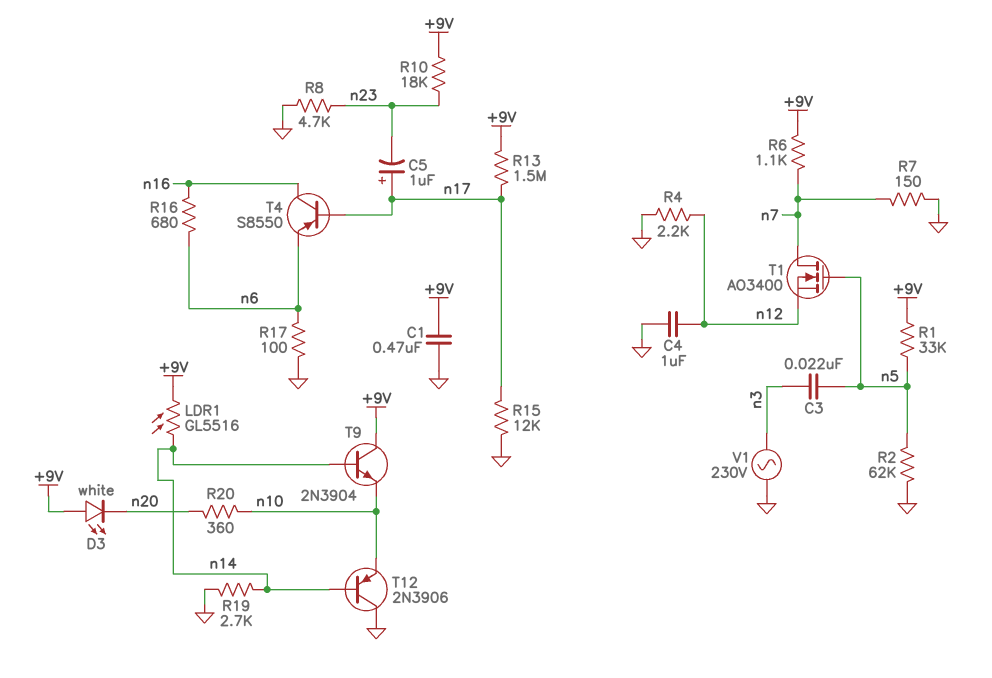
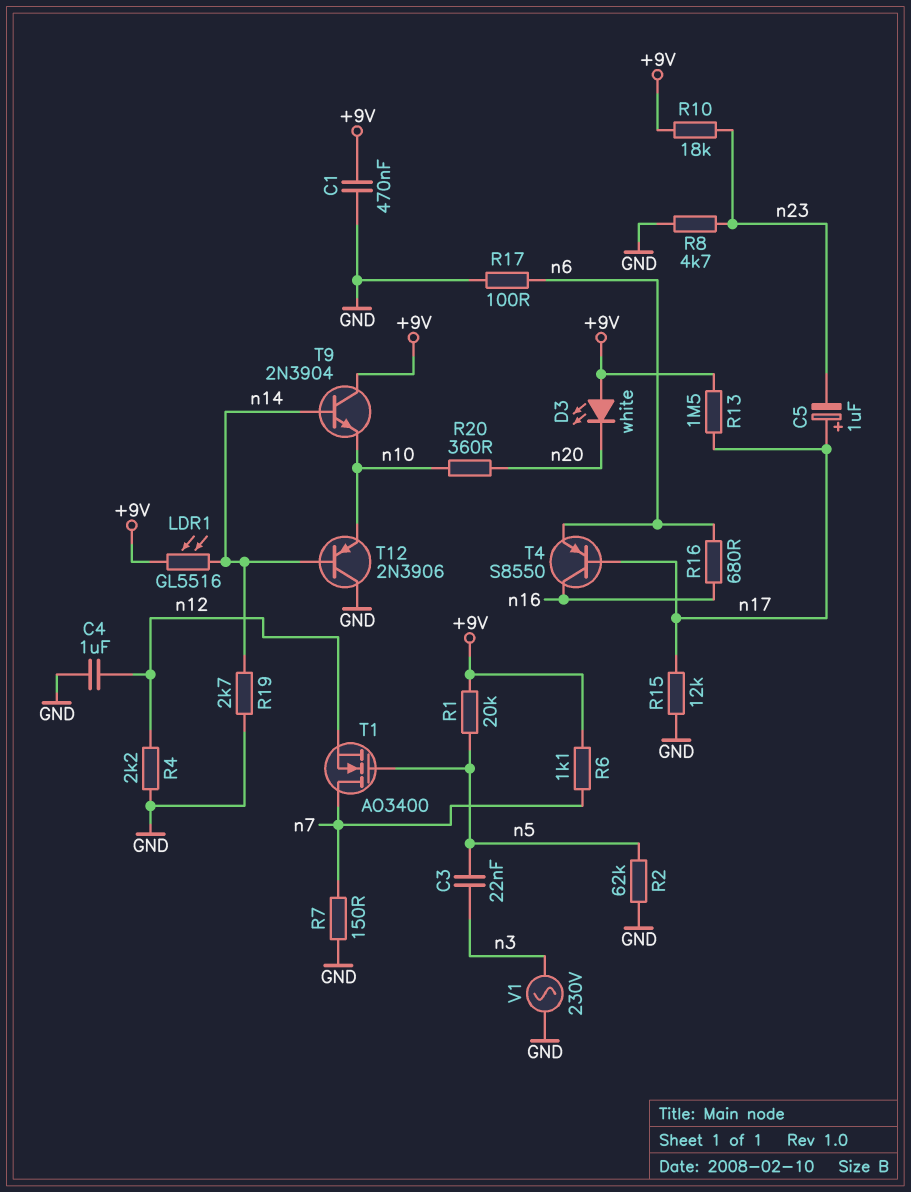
R1: 33k (+9V, n5) -> 20k (+9V, n5)

